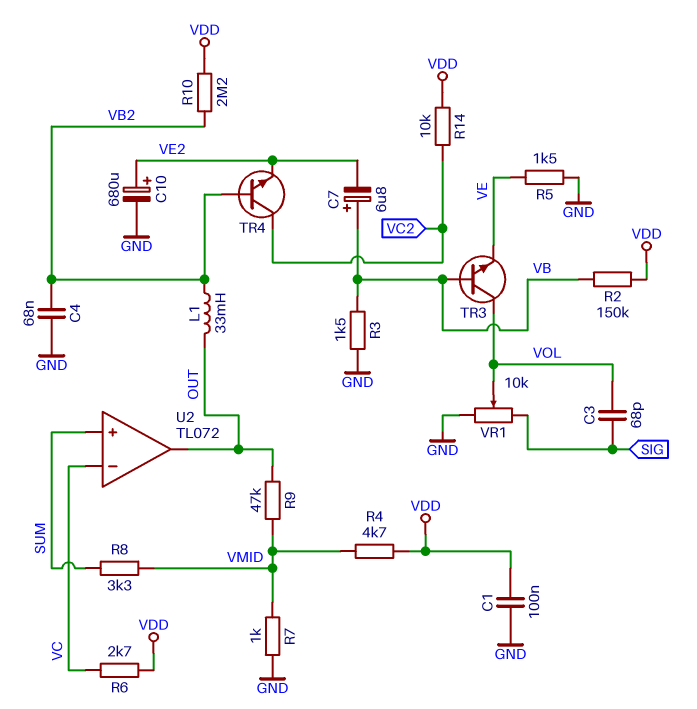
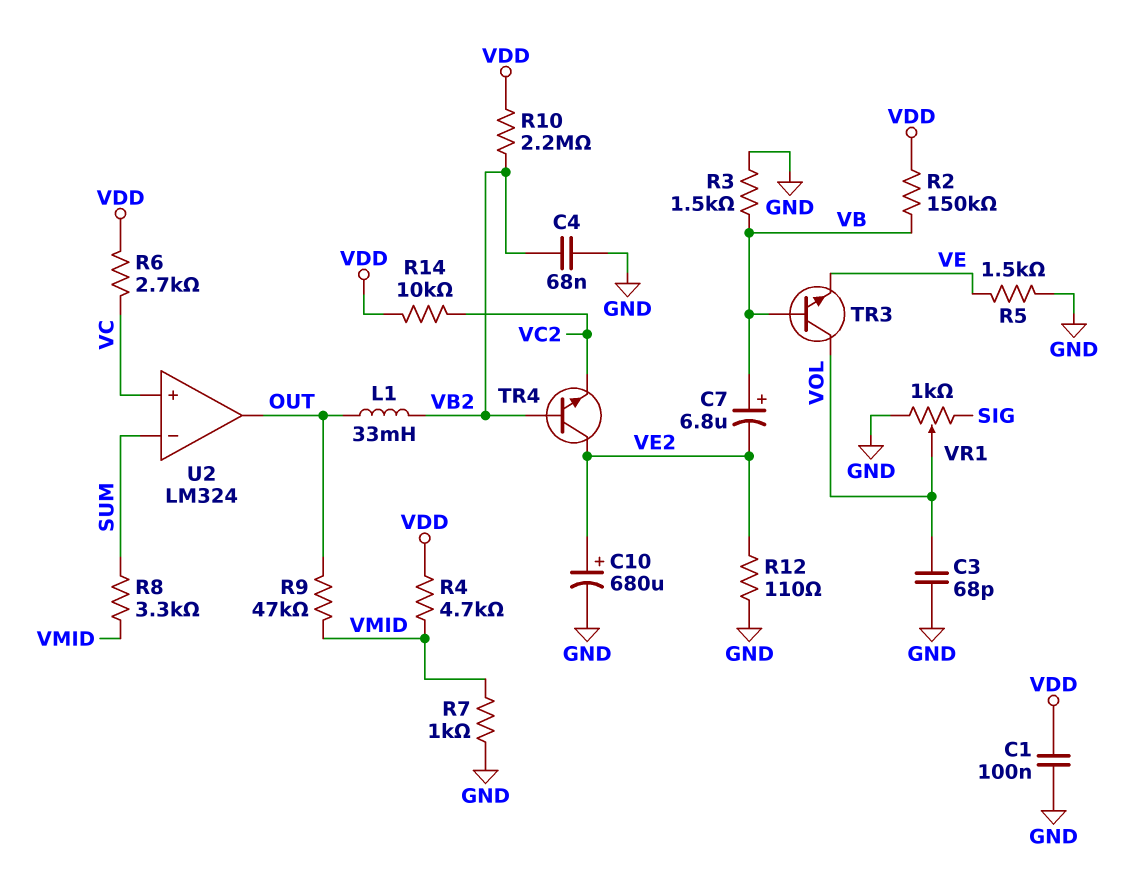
C3: 68pF (SIG, VOL) -> 68pF (GND, VOL)
R12: none -> 110 (GND, VE2)
TR4: NPN (B VB2, C VC2, E VE2) -> NPN (B VB2, C VE2, E VC2)
U2: TL072 -> LM324
U2 pin in+: SUM -> VC
U2 pin in-: VC -> SUM
VR1: 10k (GND, SIG, wiper VOL) -> 1k (GND, SIG, wiper VOL)

